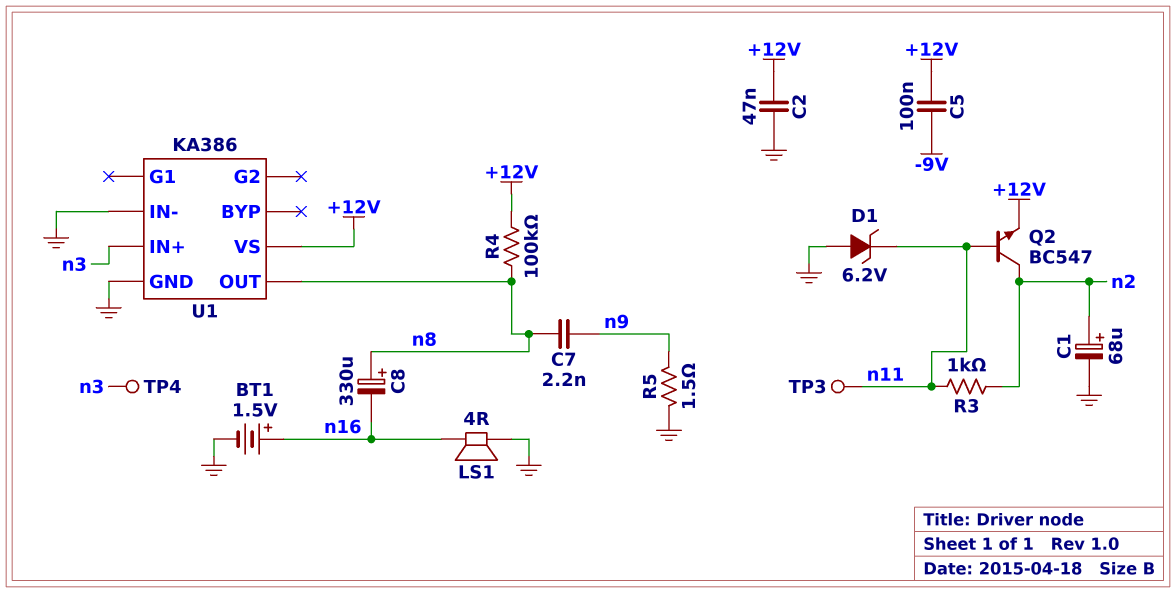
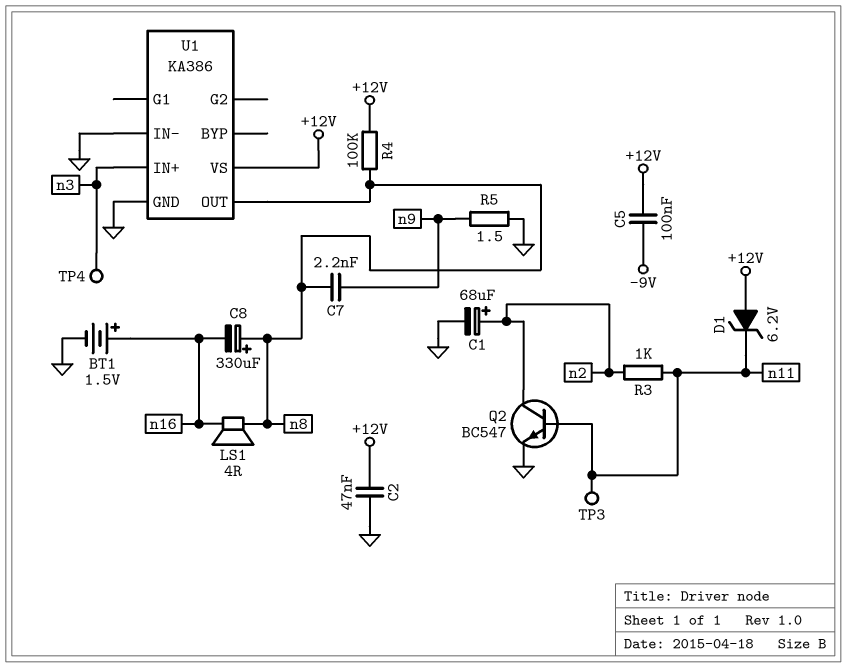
D1: zener 6.2V (A GND, K n11) -> zener 6.2V (A +12V, K n11)
LS1: speaker 4R (GND, n16) -> speaker 4R (n8, n16)
Q2: NPN BC547 (B n11, C n2, E +12V) -> NPN BC547 (B n11, C n2, E GND)

